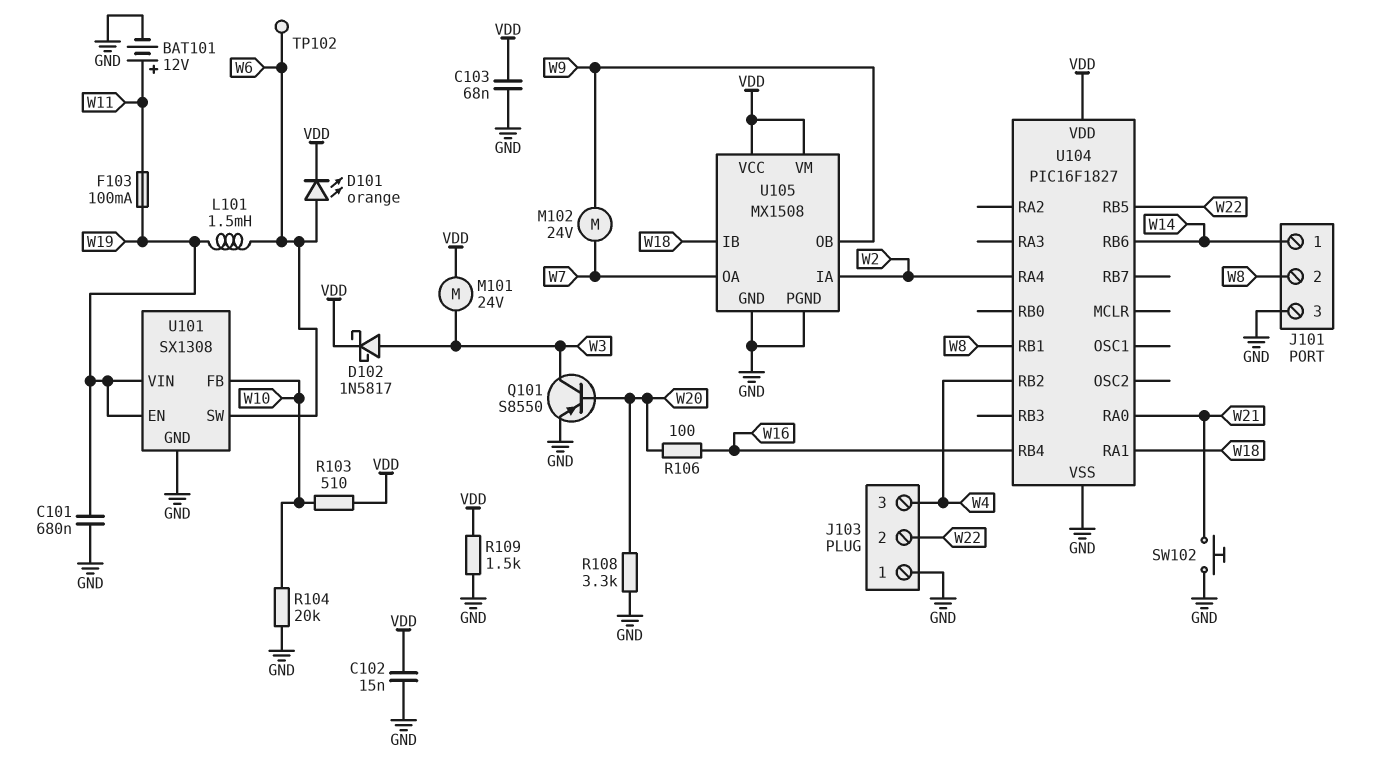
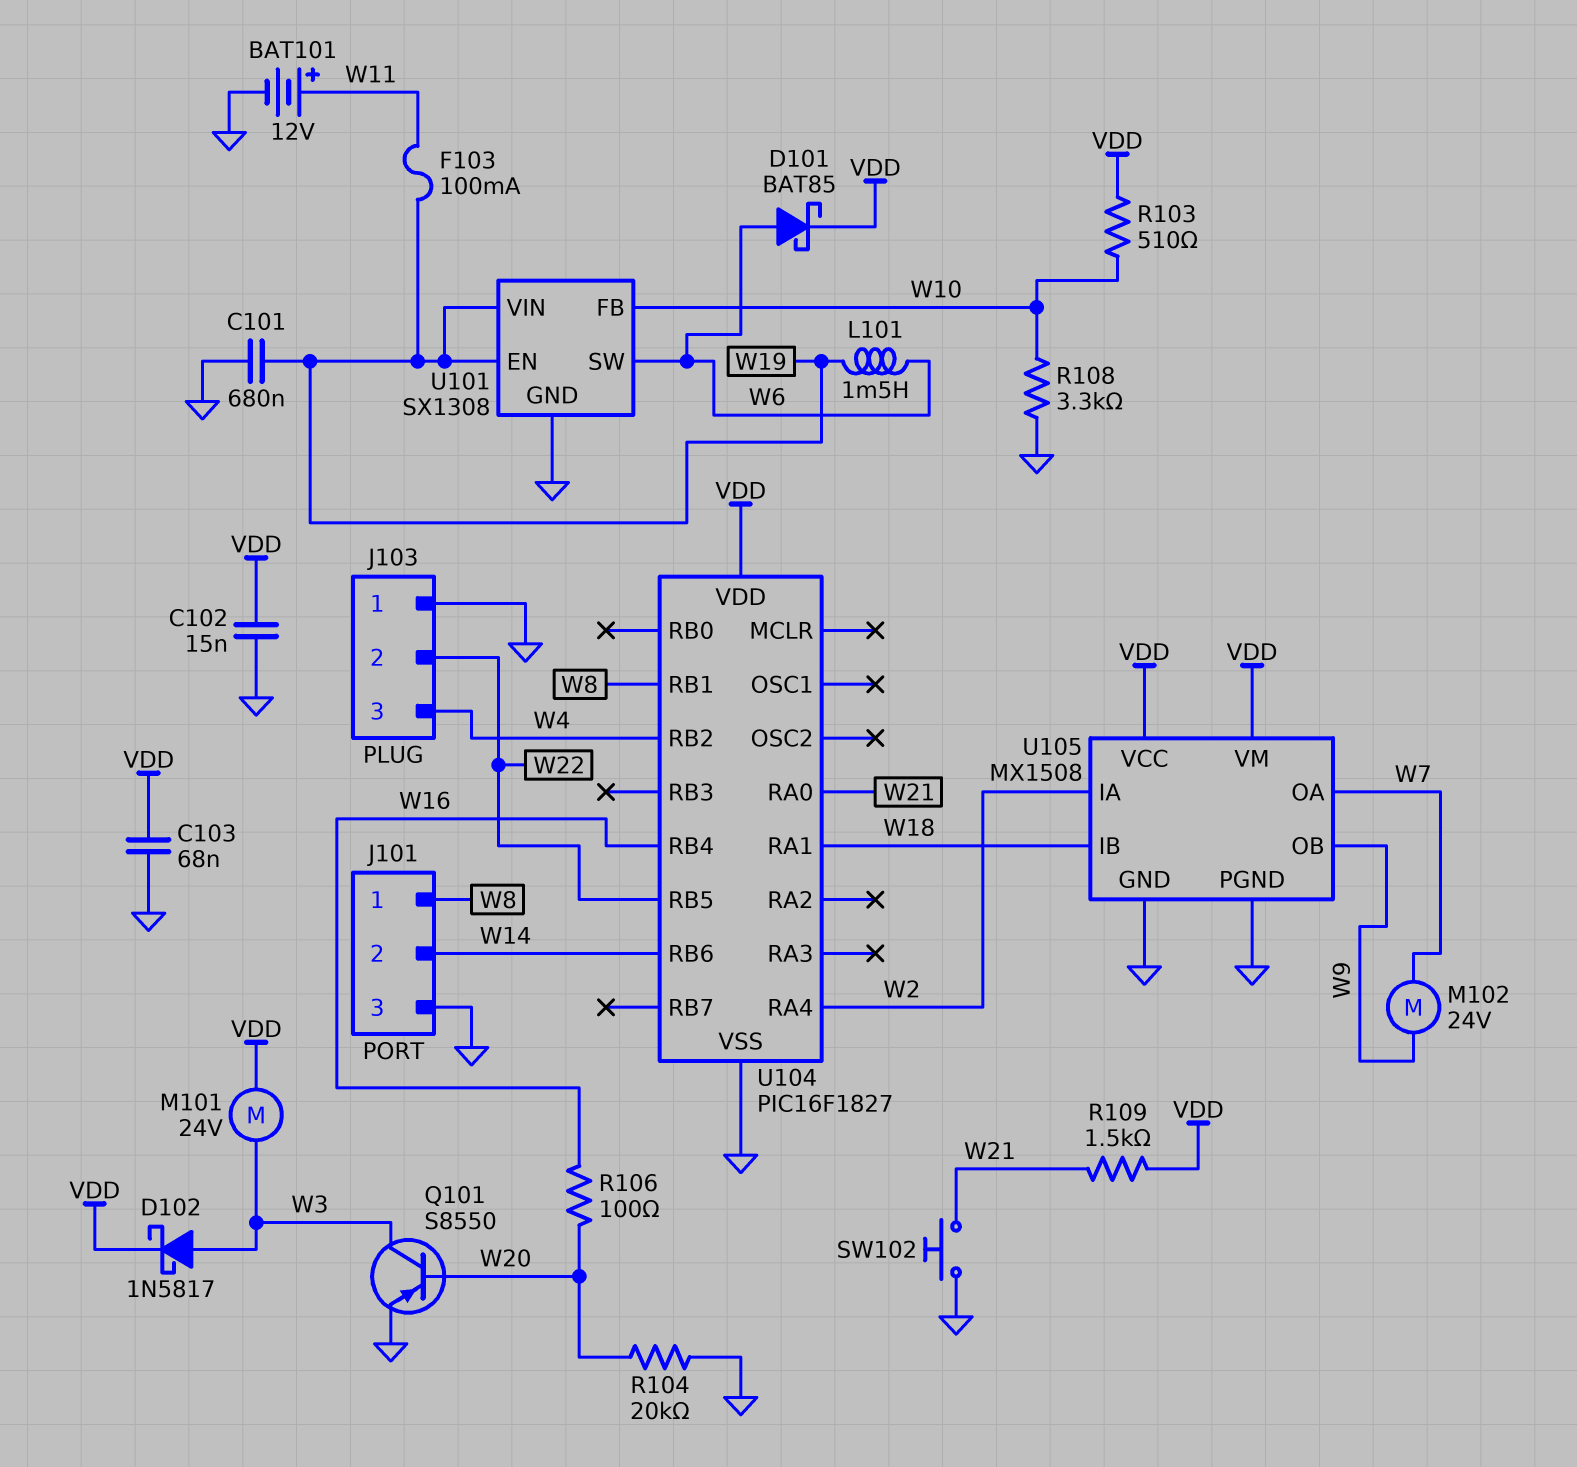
D101: LED orange (A W6, K VDD) -> schottky BAT85 (A W6, K VDD)
J101 pin 1: W14 -> W8
J101 pin 2: W8 -> W14
R104: 20k (GND, W10) -> 20k (GND, W20)
R108: 3.3k (GND, W20) -> 3.3k (GND, W10)
R109: 1.5k (GND, VDD) -> 1.5k (VDD, W21)
TP102: test point (W6) -> none

